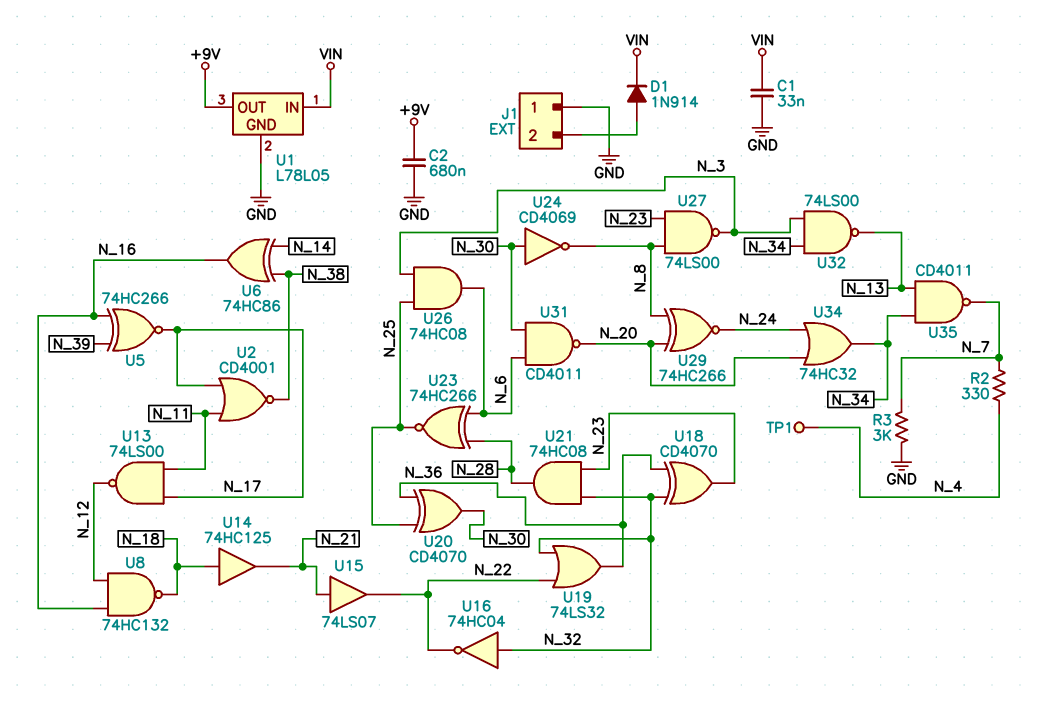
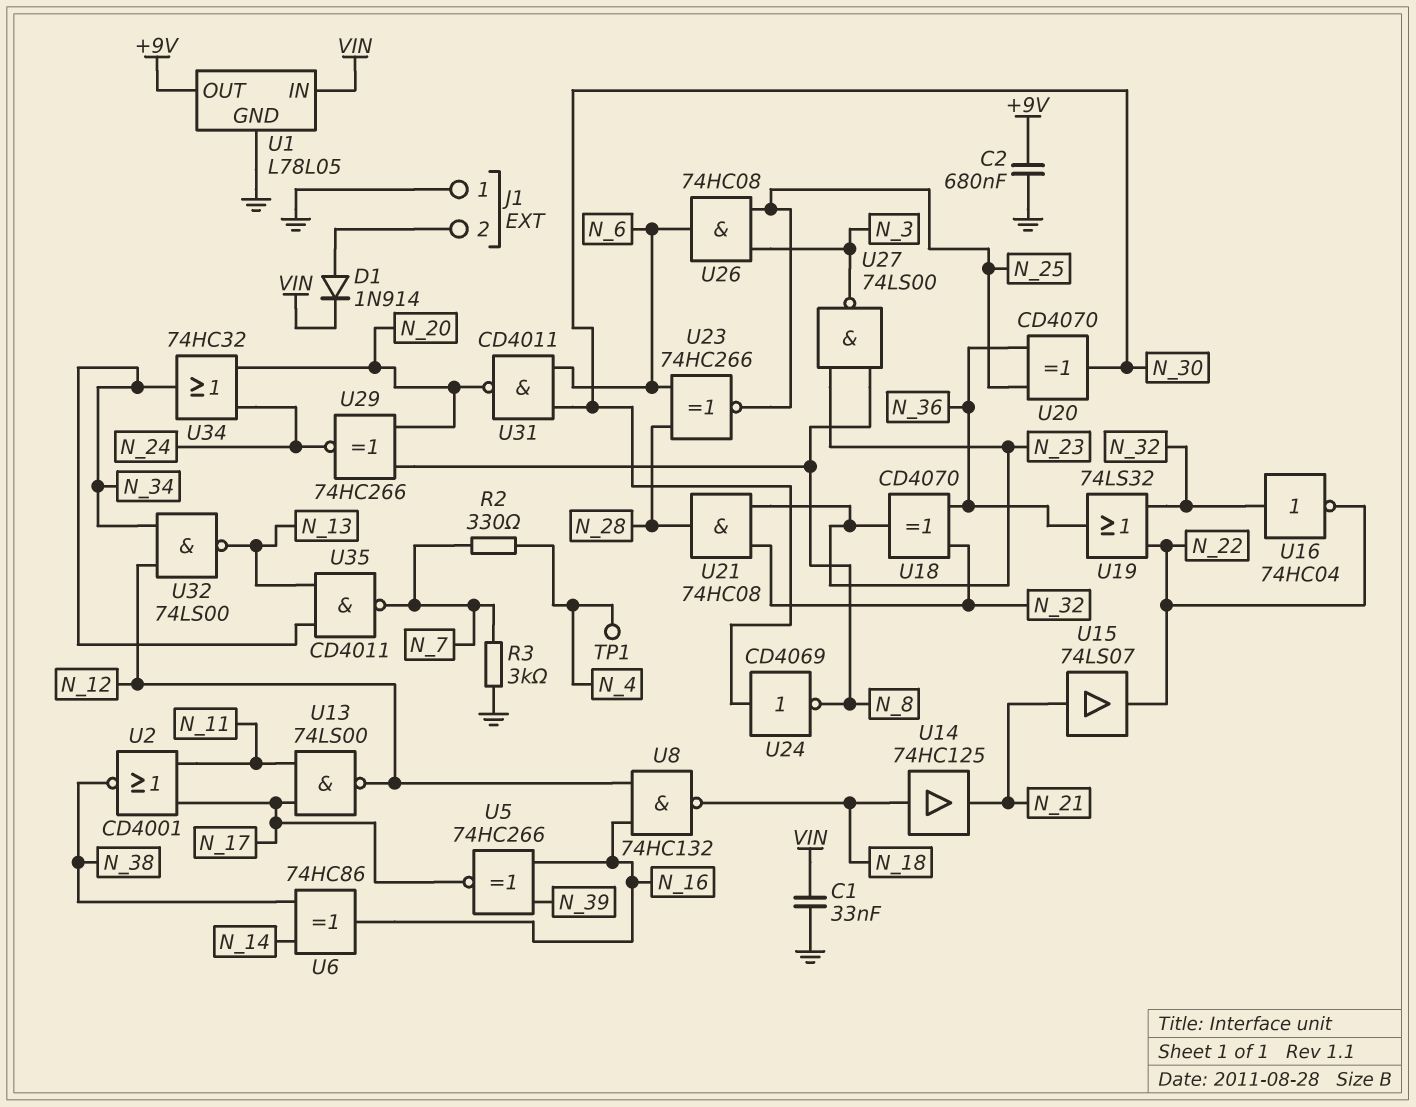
U32: NAND 74LS00 (in N_3, in N_34, out N_13) -> NAND 74LS00 (in N_12, in N_34, out N_13)

